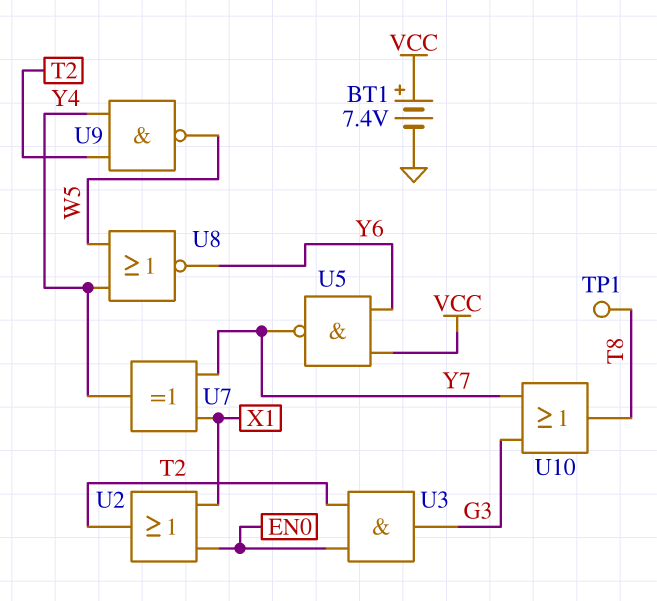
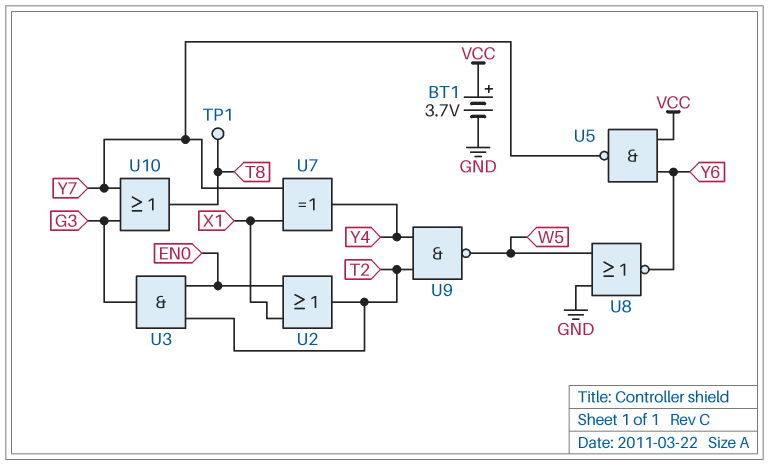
BT1: 7.4V (plus VCC, minus GND) -> 3.7V (plus VCC, minus GND)
U8: NOR (in W5, in Y4, out Y6) -> NOR (in GND, in W5, out Y6)

